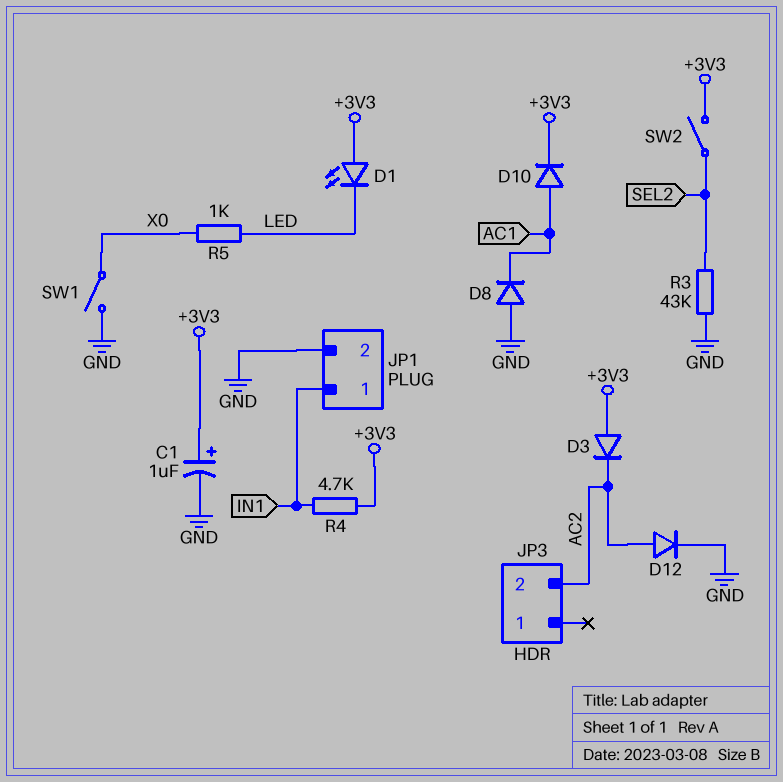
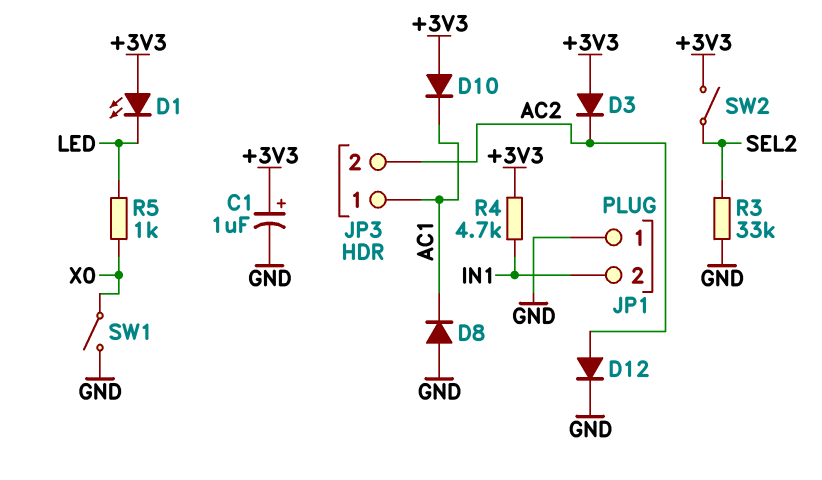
D10: diode (A AC1, K +3V3) -> diode (A +3V3, K AC1)
JP1 pin 1: IN1 -> GND
JP1 pin 2: GND -> IN1
JP3 pin 1: none -> AC1
R3: 43k (GND, SEL2) -> 33k (GND, SEL2)

